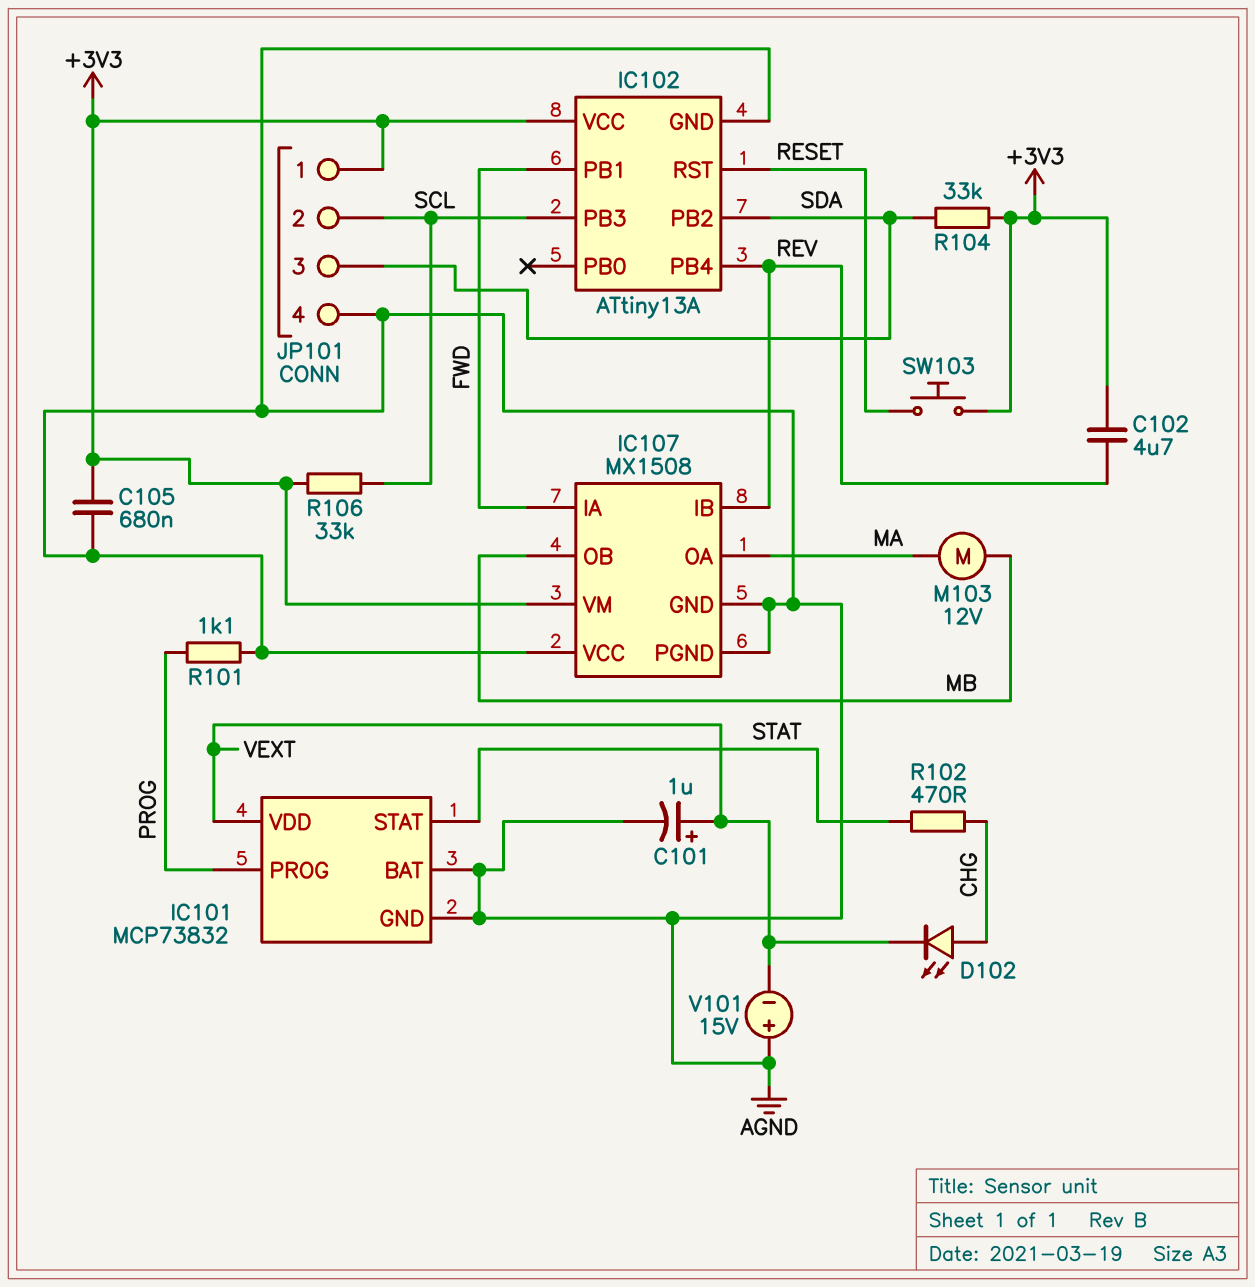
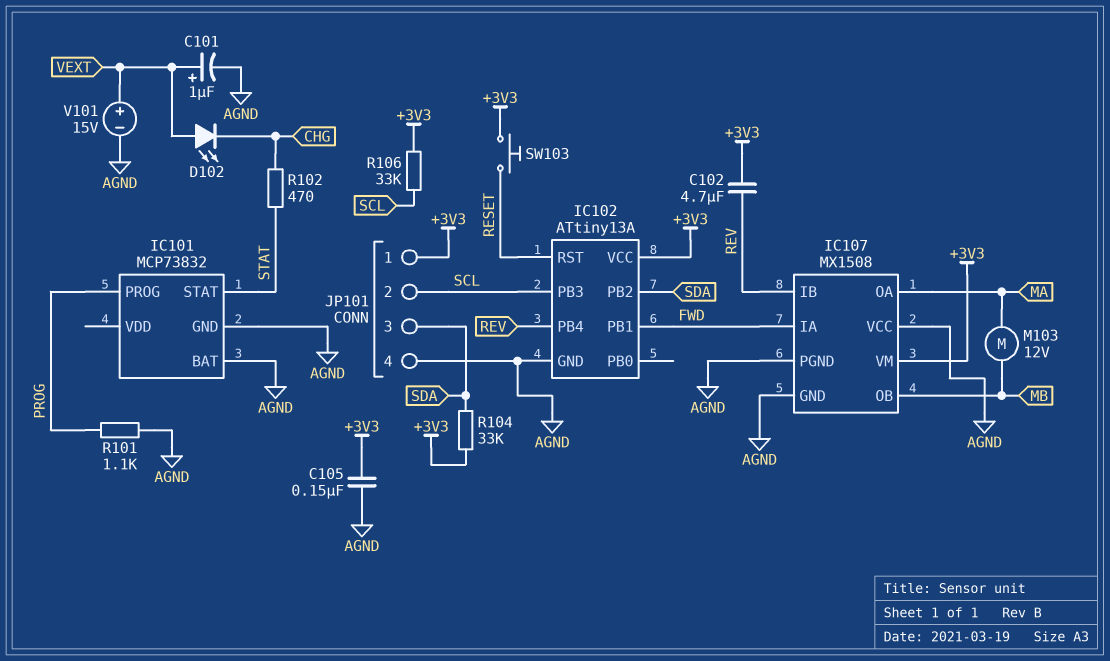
C105: 680nF (+3V3, AGND) -> 150nF (+3V3, AGND)
D102: LED (A CHG, K VEXT) -> LED (A VEXT, K CHG)
IC101 pin VDD: VEXT -> none
V101: 15V (plus AGND, minus VEXT) -> 15V (plus VEXT, minus AGND)

